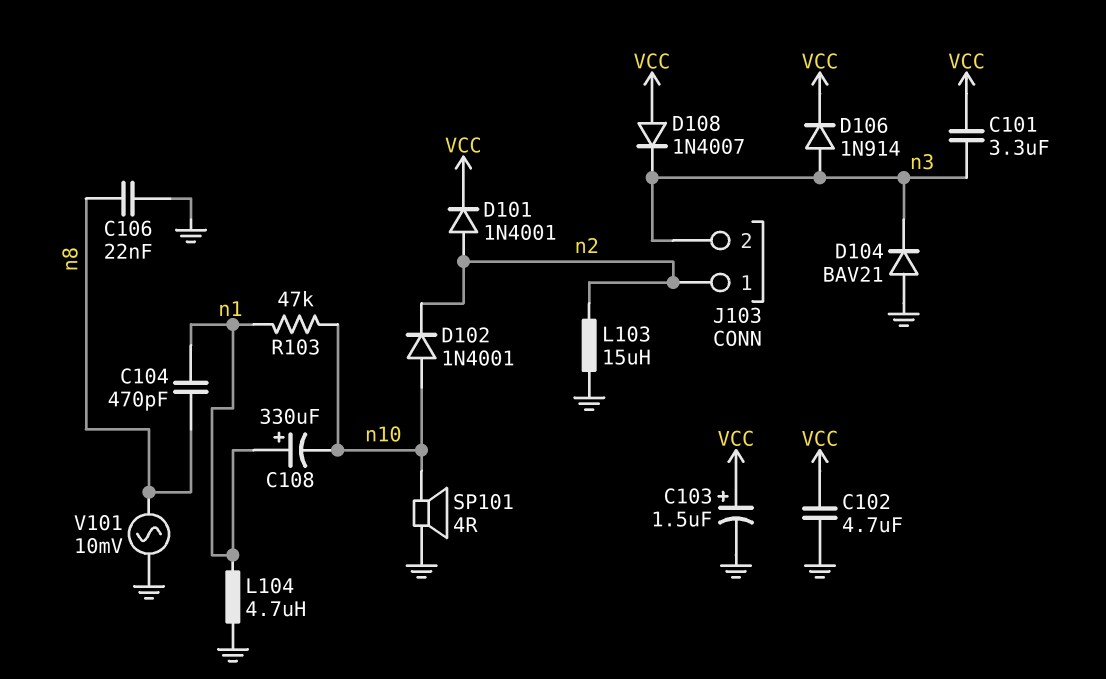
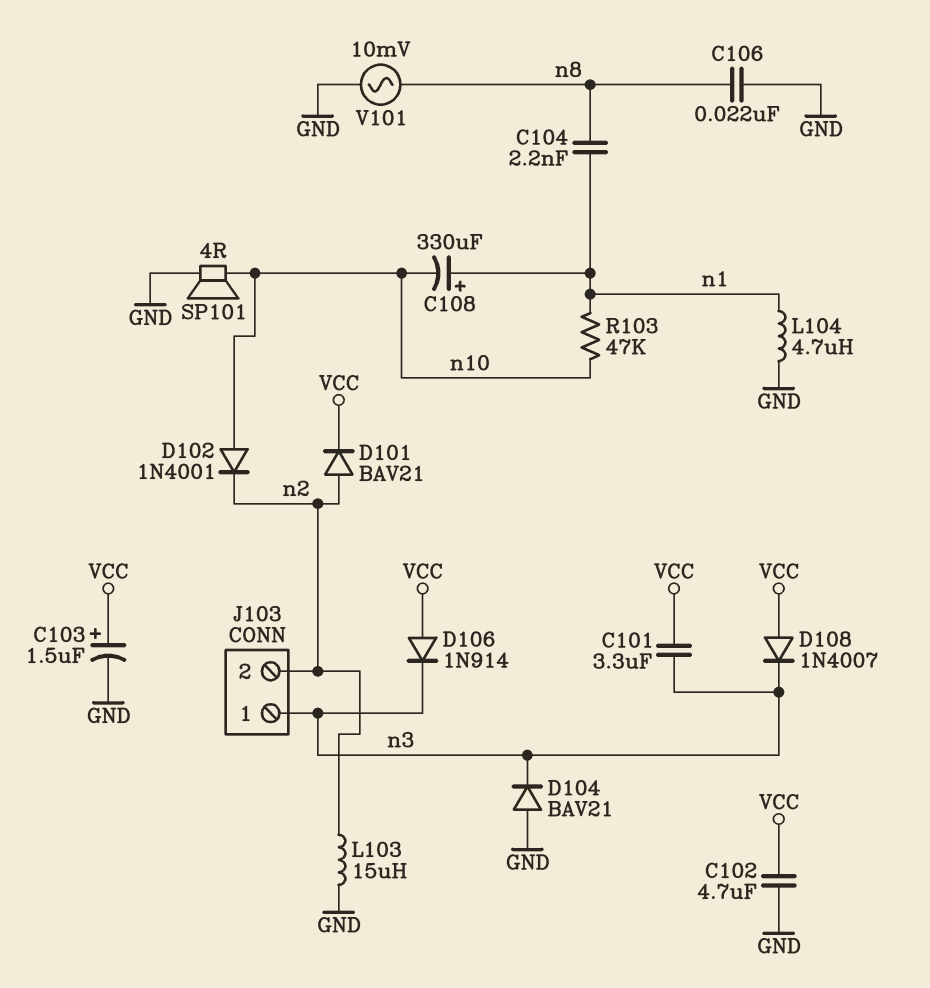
C104: 470pF (n1, n8) -> 2.2nF (n1, n8)
D101: diode 1N4001 (A n2, K VCC) -> diode BAV21 (A n2, K VCC)
D106: diode 1N914 (A n3, K VCC) -> diode 1N914 (A VCC, K n3)
J103 pin 1: n2 -> n3
J103 pin 2: n3 -> n2

